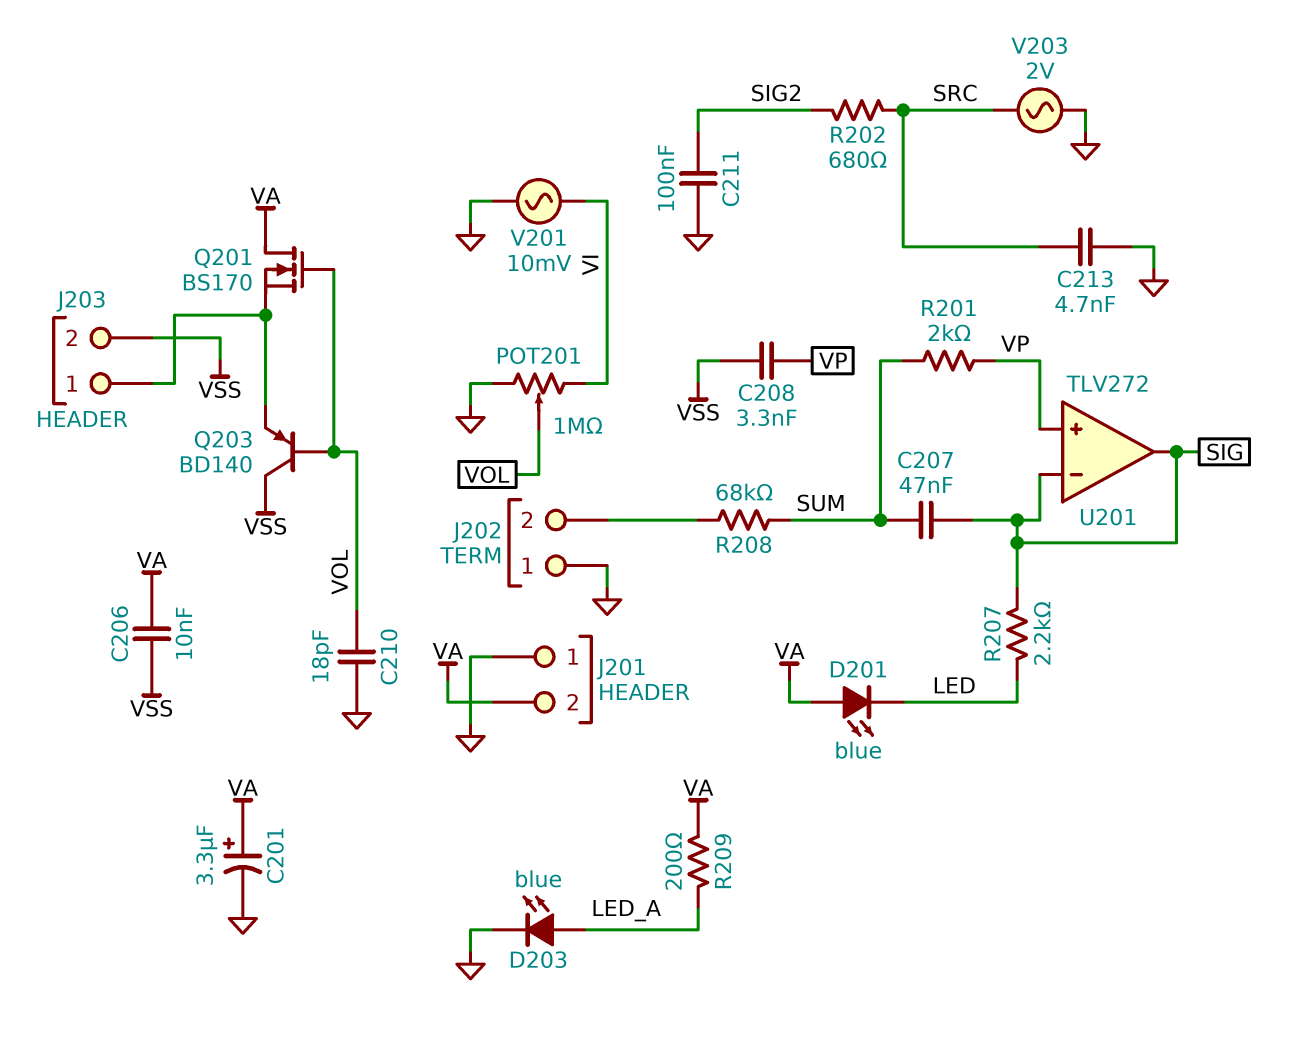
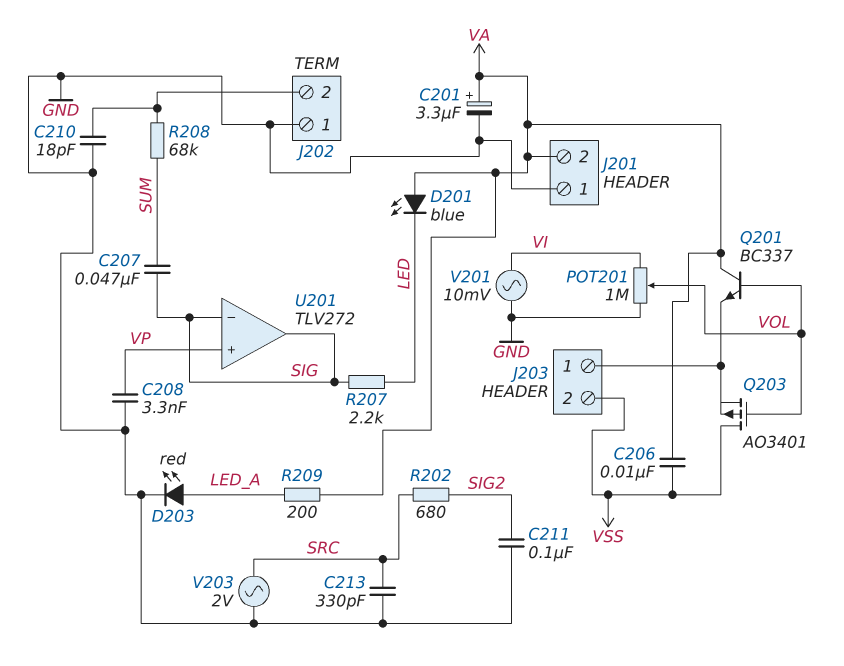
C208: 3.3nF (VP, VSS) -> 3.3nF (GND, VP)
C210: 18pF (GND, VOL) -> 18pF (GND, J202/2)
C213: 4.7nF (GND, SRC) -> 330pF (GND, SRC)
D203: LED blue (A LED_A, K GND) -> LED red (A LED_A, K GND)
Q201: NMOS BS170 (G VOL, D VA, S J203/1) -> NPN BC337 (B VOL, C VA, E J203/1)
Q203: PNP BD140 (B VOL, C VSS, E J203/1) -> PMOS AO3401 (G VOL, D VSS, S J203/1)
R201: 2k (SUM, VP) -> none

